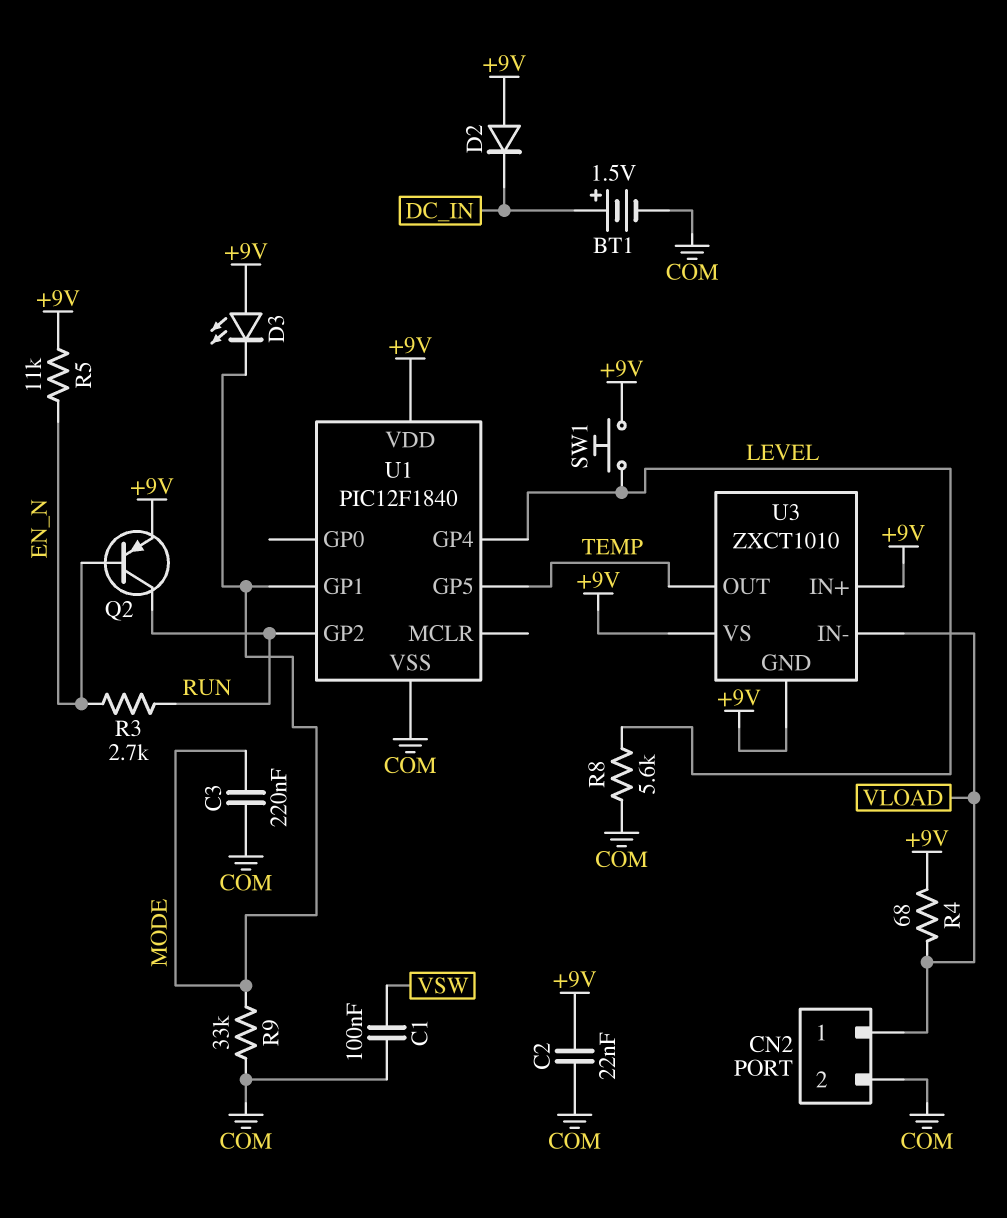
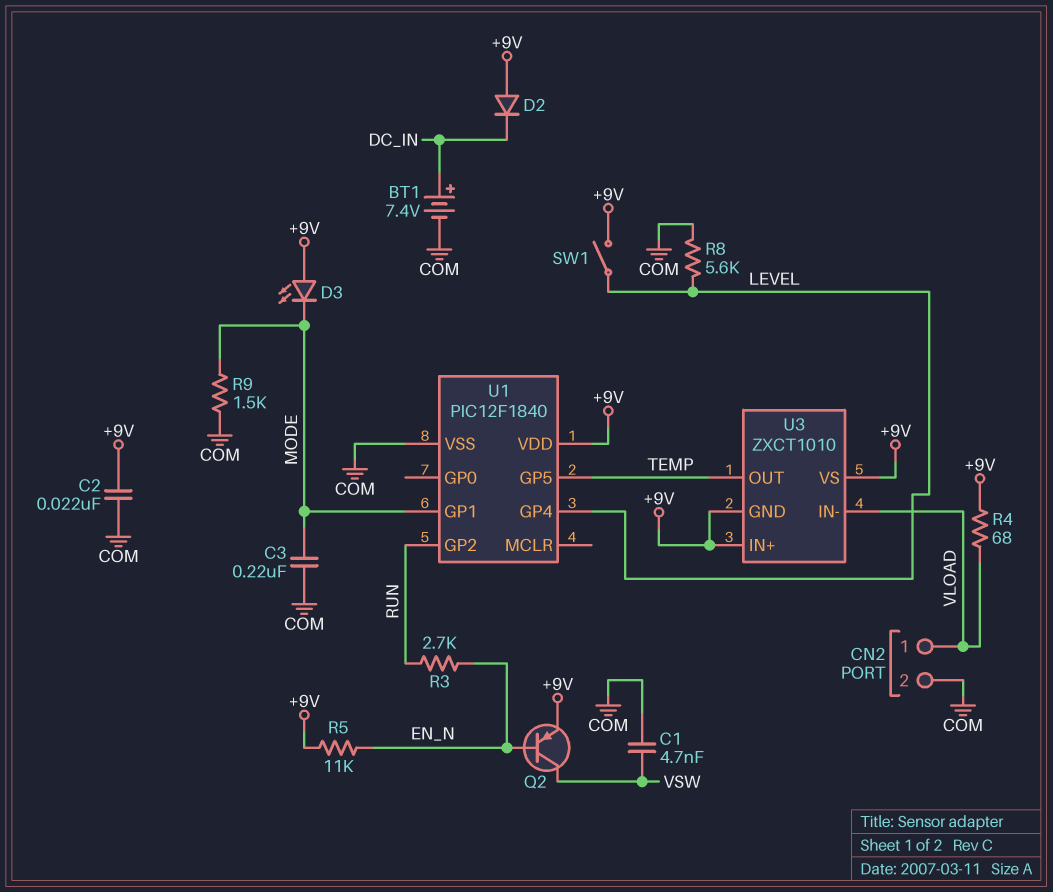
BT1: 1.5V (plus DC_IN, minus COM) -> 7.4V (plus DC_IN, minus COM)
C1: 100nF (COM, VSW) -> 4.7nF (COM, VSW)
Q2: PNP (B EN_N, C RUN, E +9V) -> PNP (B EN_N, C VSW, E +9V)
R9: 33k (COM, MODE) -> 1.5k (COM, MODE)
SW1: button (+9V, LEVEL) -> switch (+9V, LEVEL)

